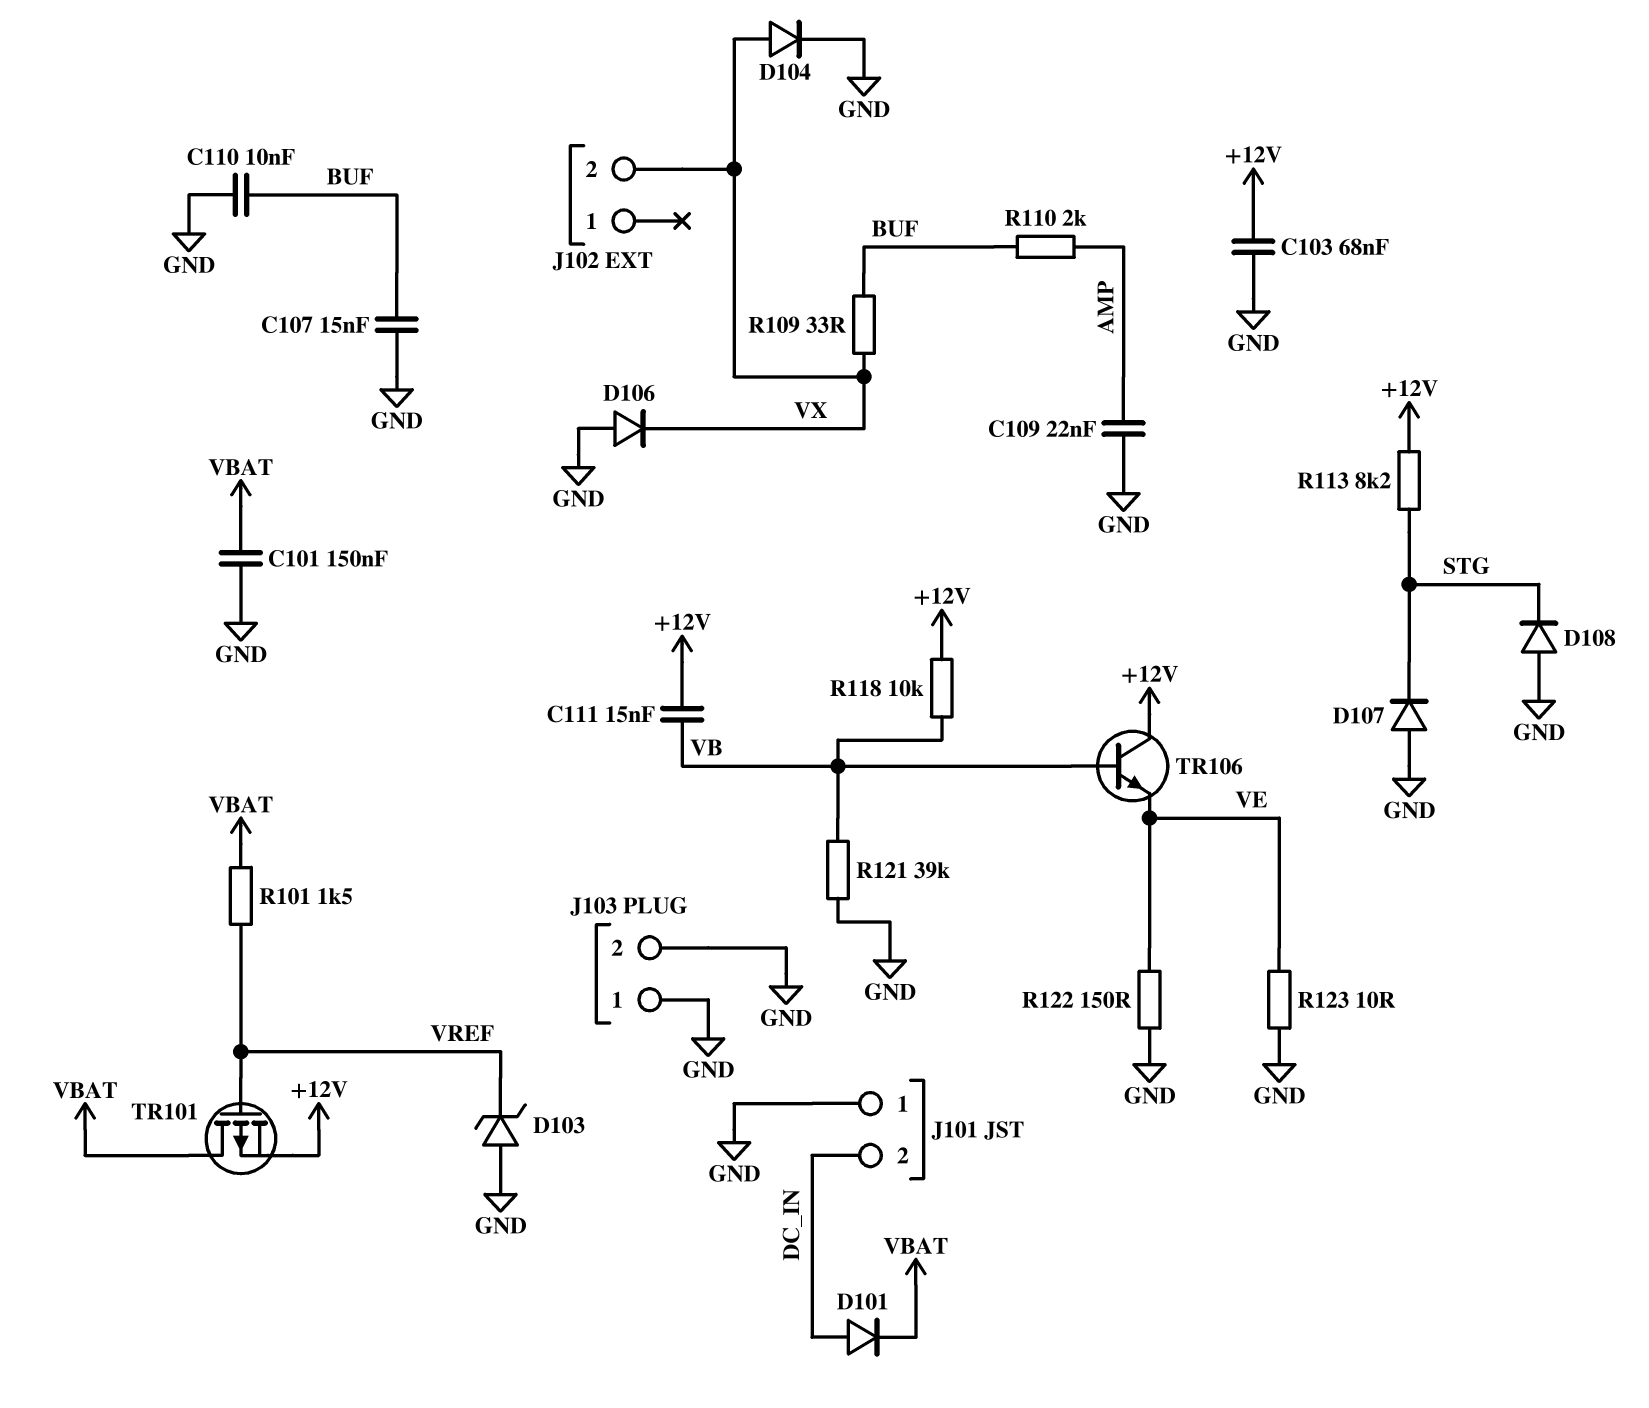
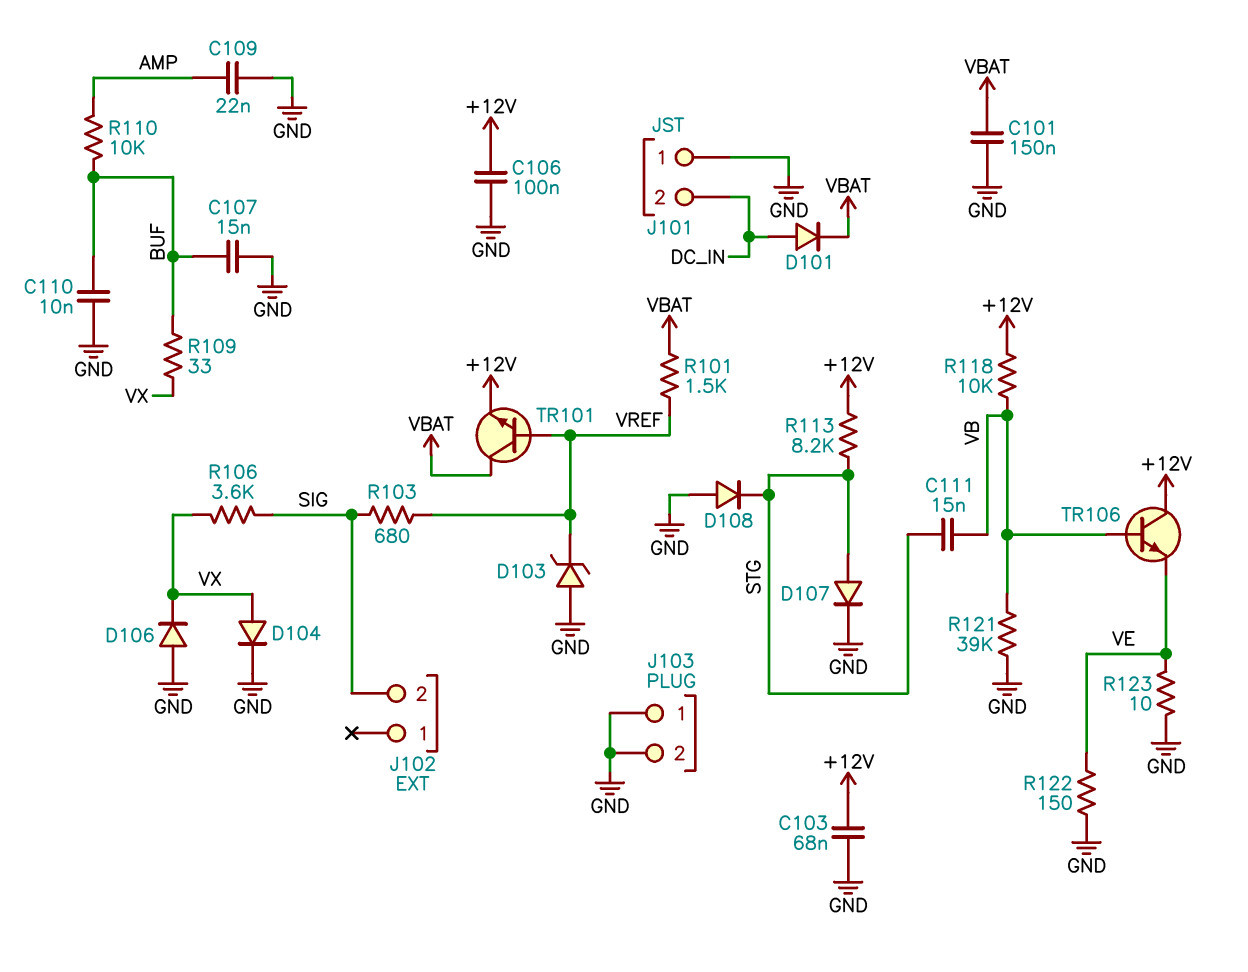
C106: none -> 100nF (+12V, GND)
C111: 15nF (+12V, VB) -> 15nF (STG, VB)
D107: diode (A GND, K STG) -> diode (A STG, K GND)
J102 pin 2: VX -> SIG
R103: none -> 680 (SIG, VREF)
R106: none -> 3.6k (SIG, VX)
R110: 2k (AMP, BUF) -> 10k (AMP, BUF)
TR101: PMOS (G VREF, D VBAT, S +12V) -> NPN (B VREF, C VBAT, E +12V)

